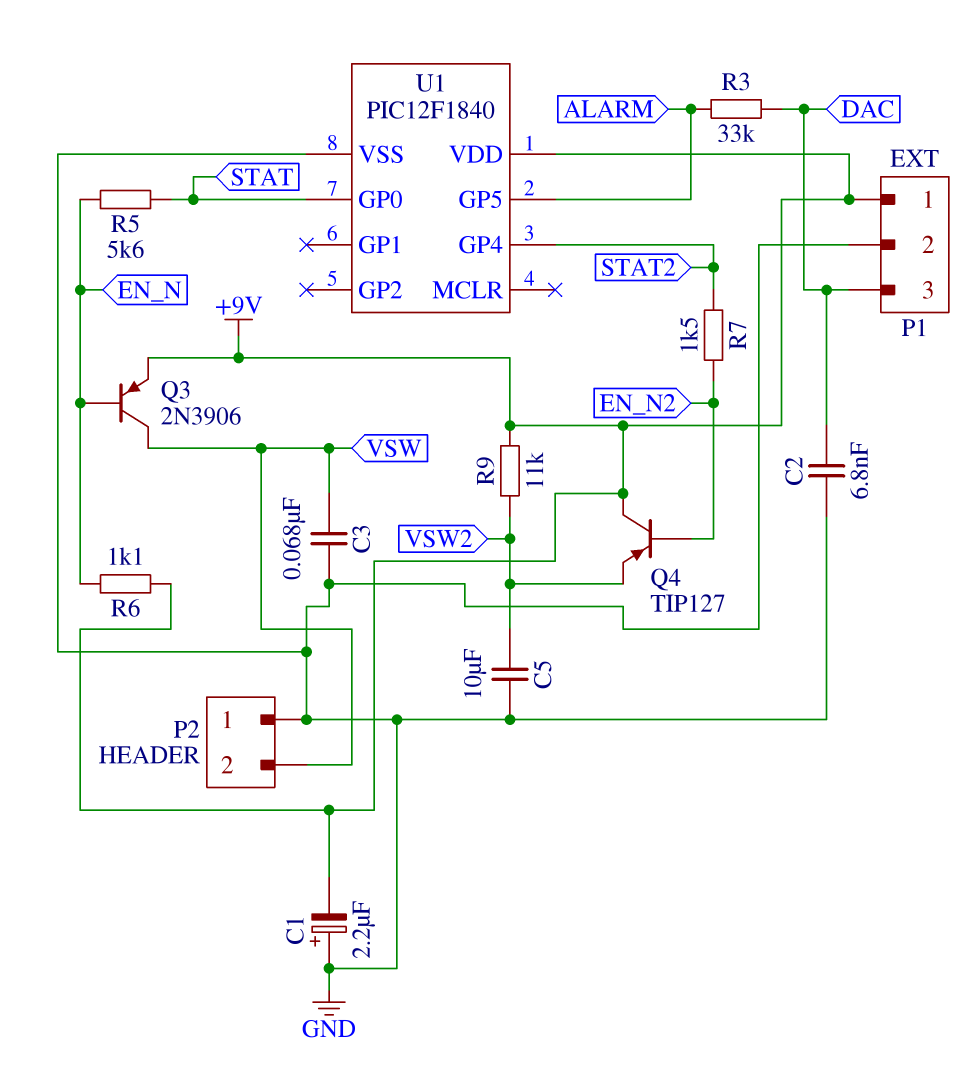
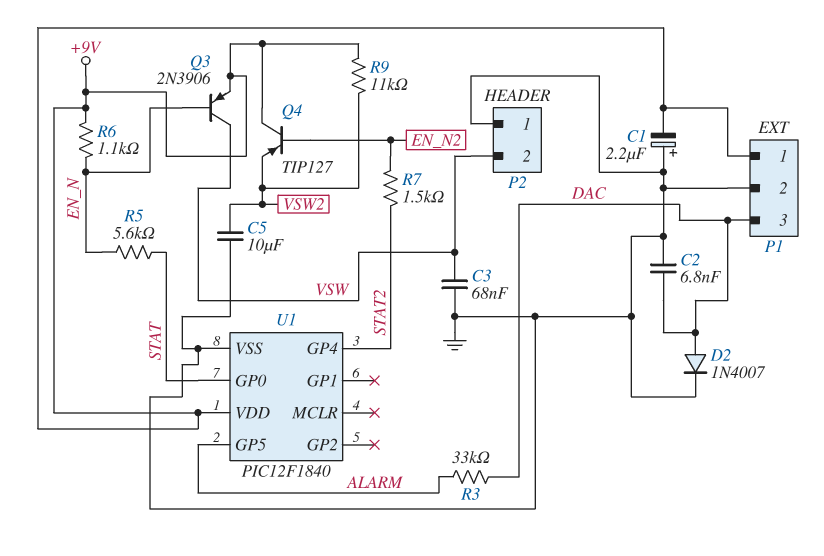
D2: none -> diode 1N4007 (A DAC, K GND)

